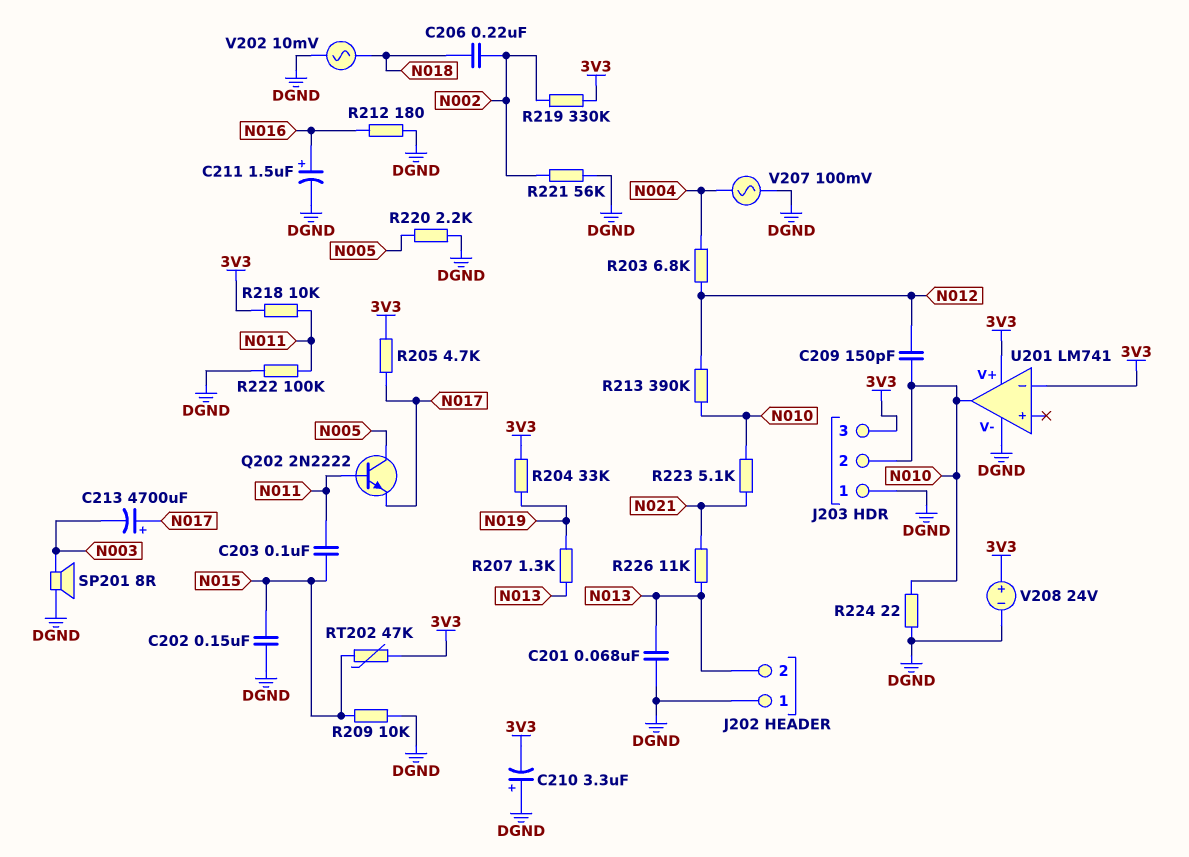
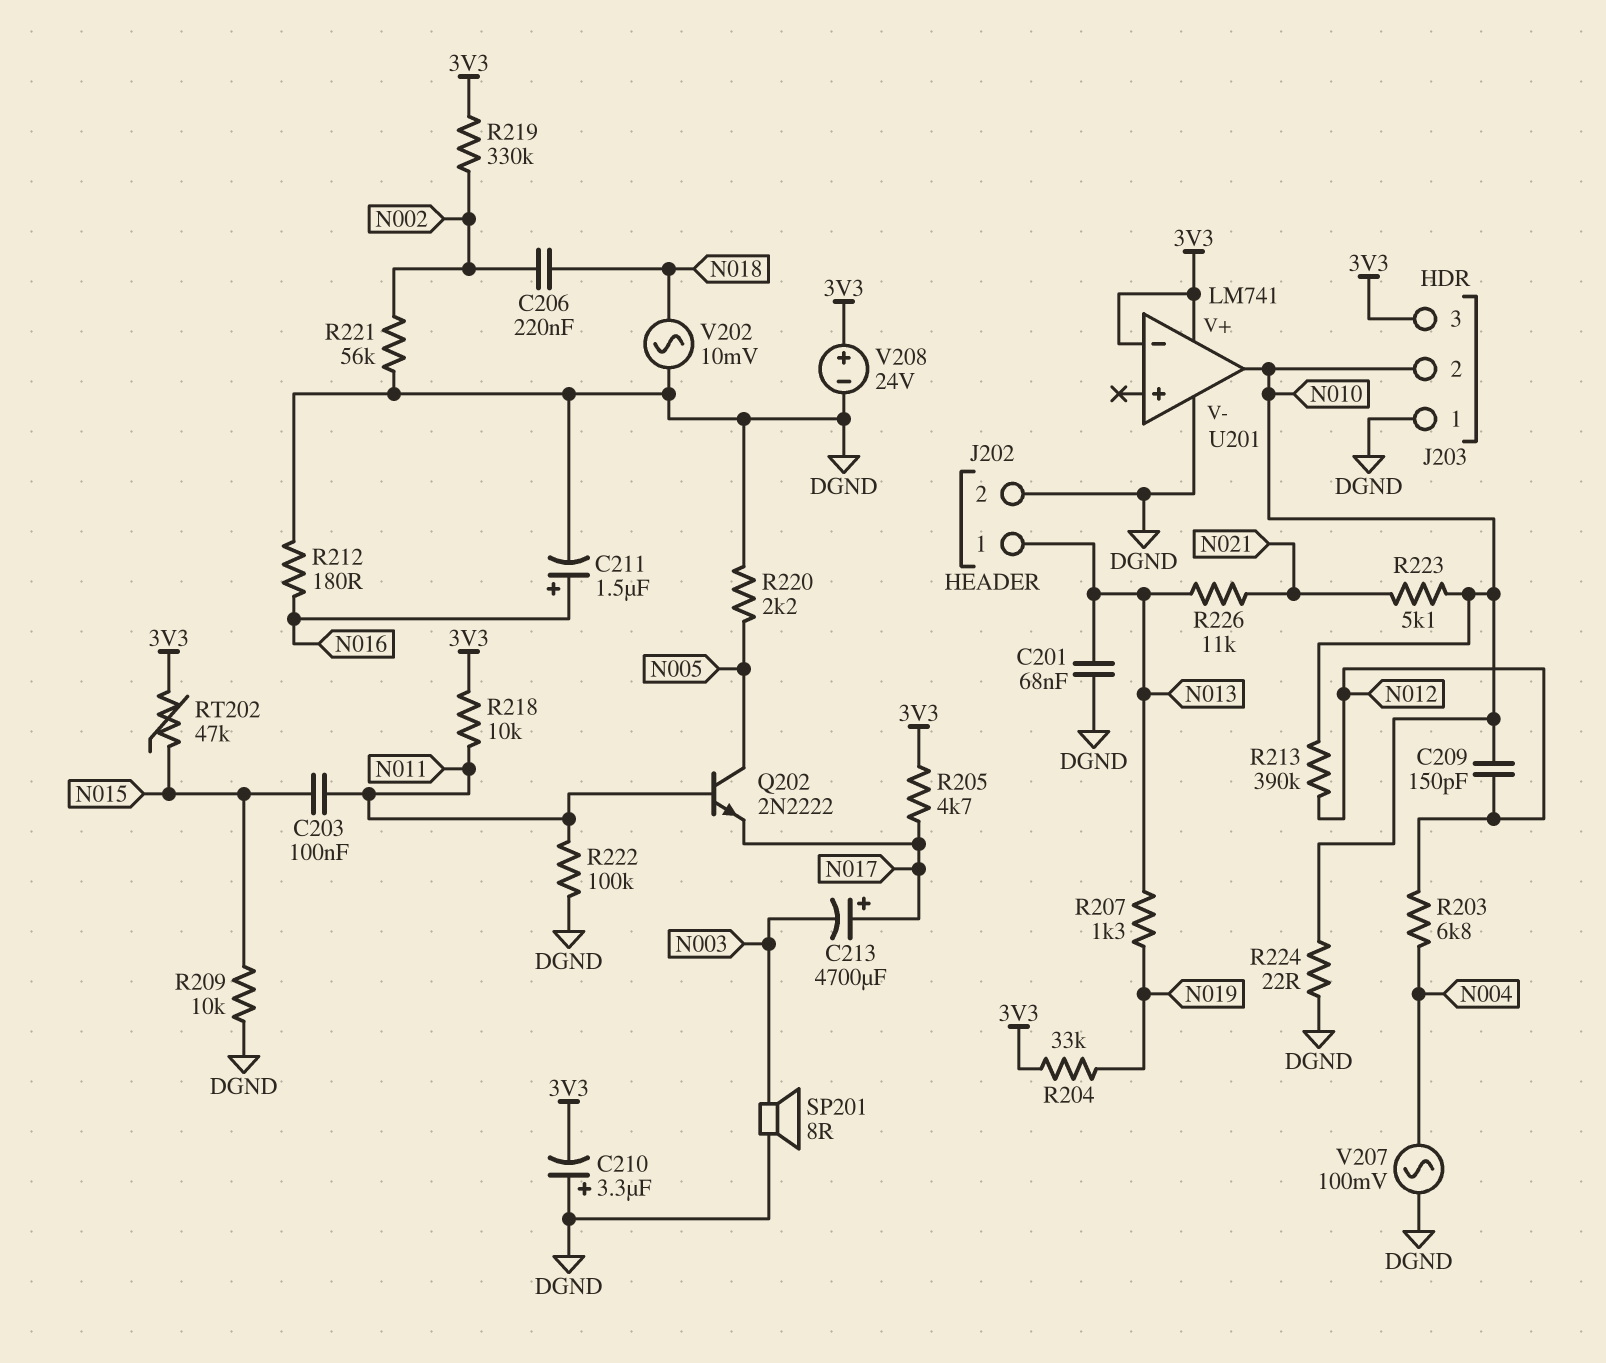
C202: 150nF (DGND, N015) -> none
J202 pin 1: DGND -> N013
J202 pin 2: N013 -> DGND

